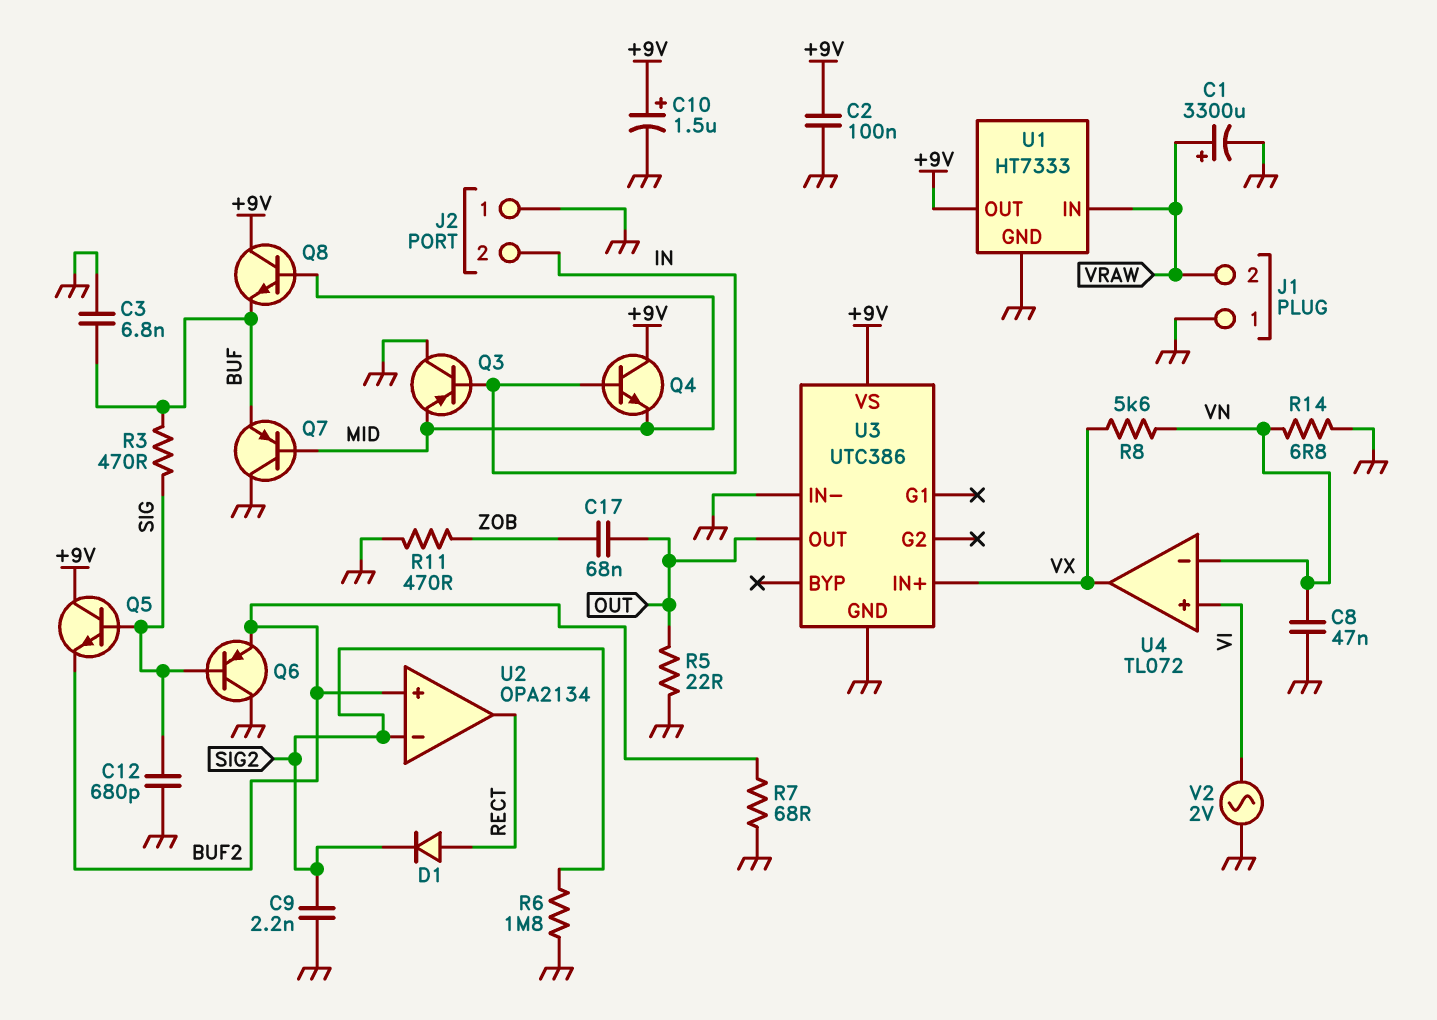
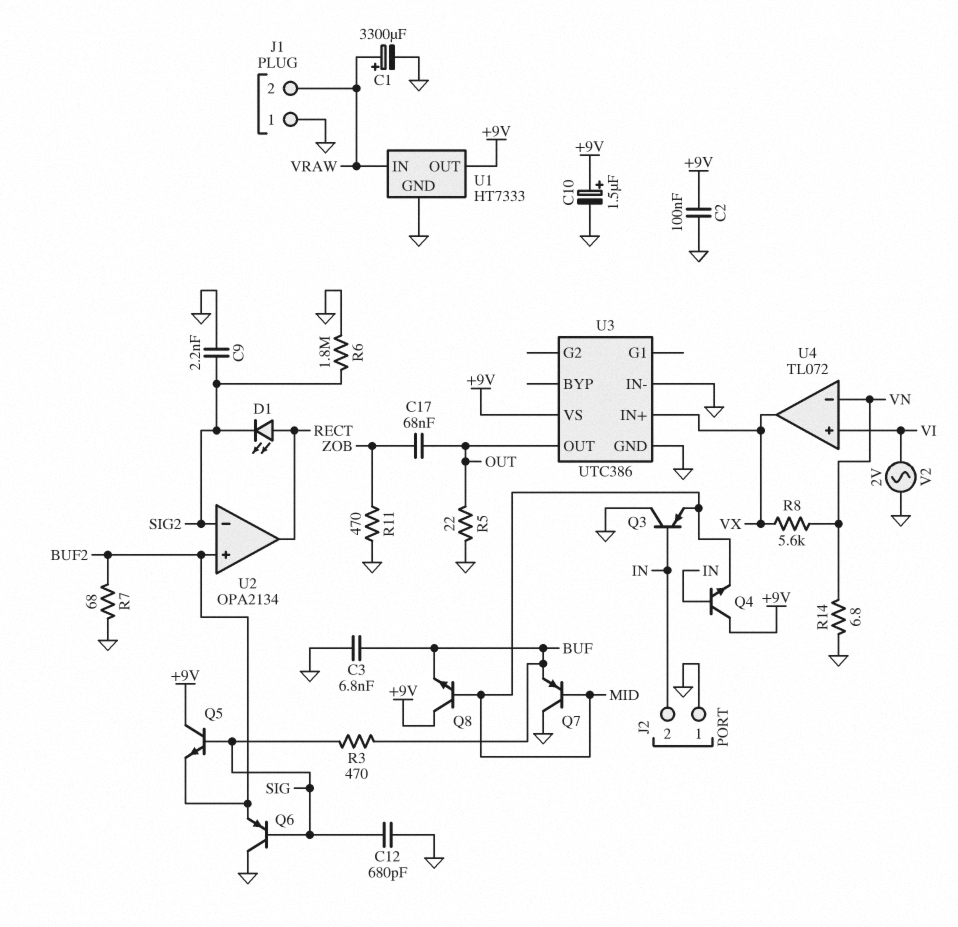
C8: 47nF (GND, VN) -> none
D1: diode (A RECT, K SIG2) -> LED (A RECT, K SIG2)

